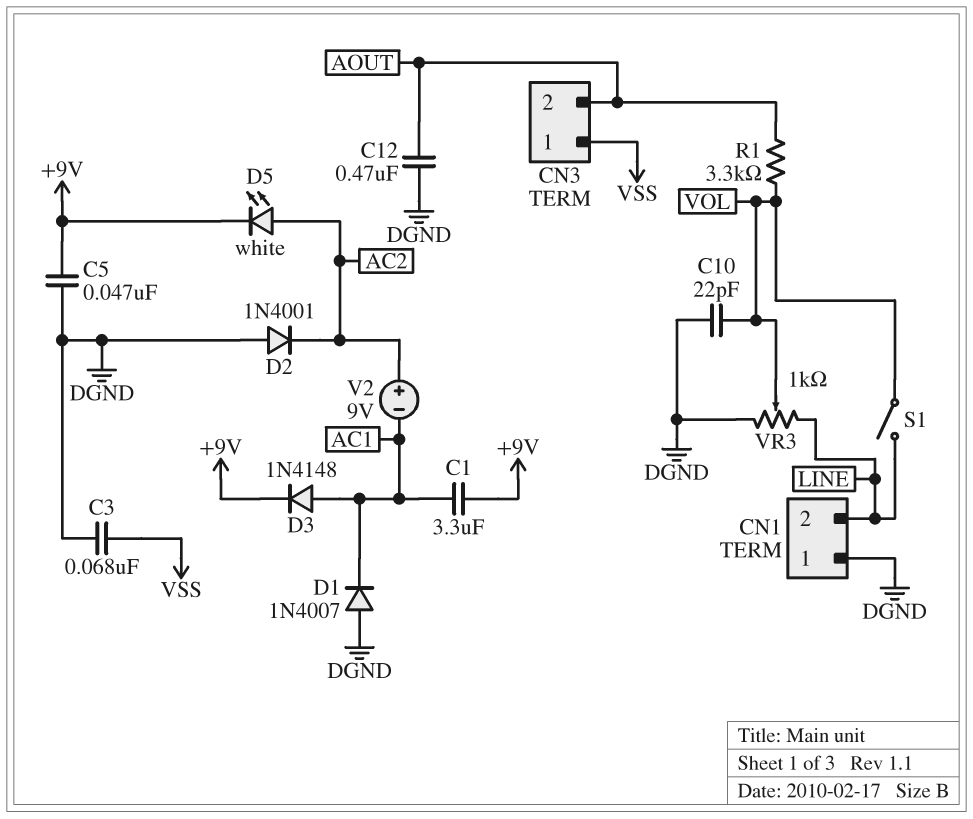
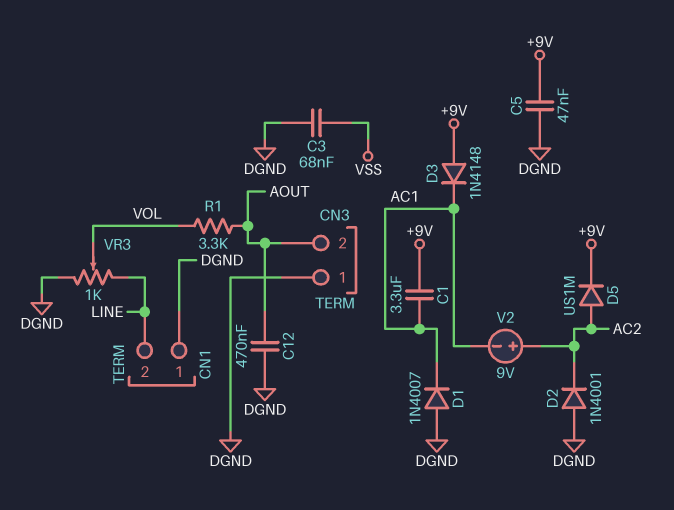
C10: 22pF (DGND, VOL) -> none
CN3 pin 1: VSS -> DGND
D3: diode 1N4148 (A AC1, K +9V) -> diode 1N4148 (A +9V, K AC1)
D5: LED white (A AC2, K +9V) -> diode US1M (A AC2, K +9V)
S1: switch (LINE, VOL) -> none

